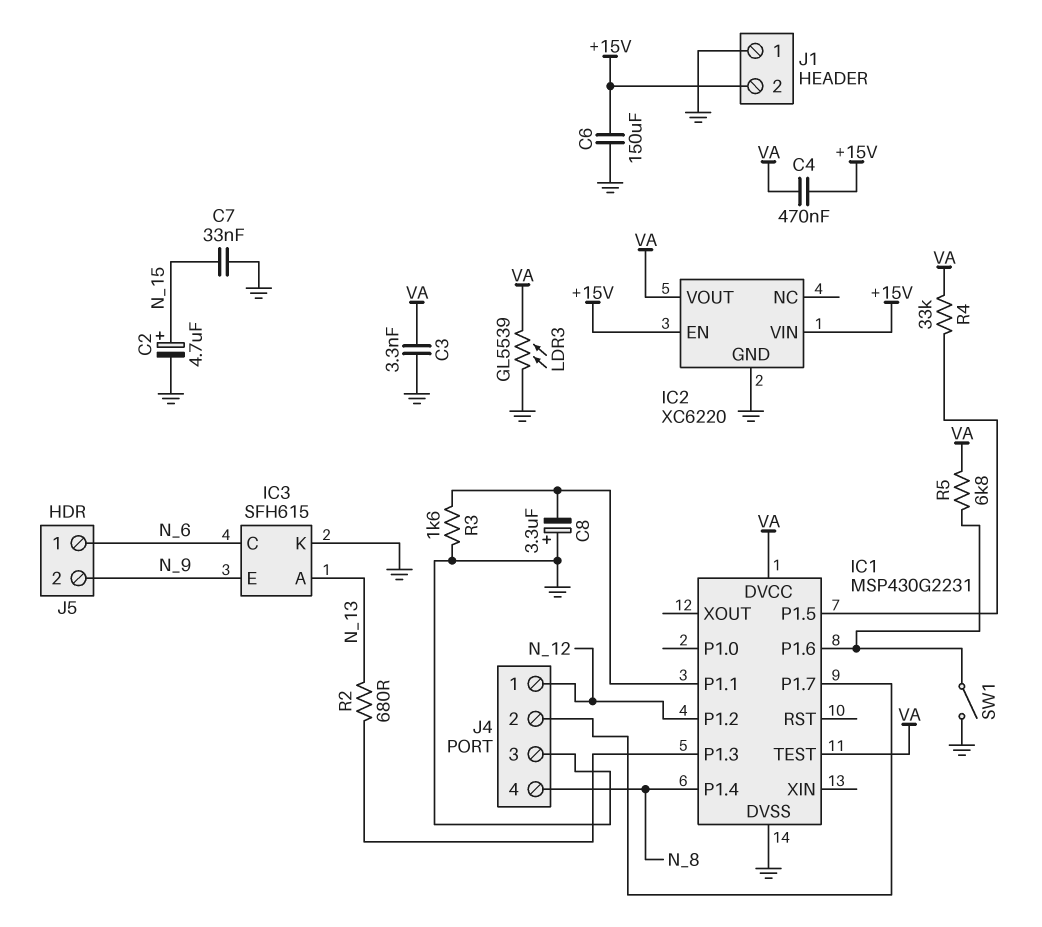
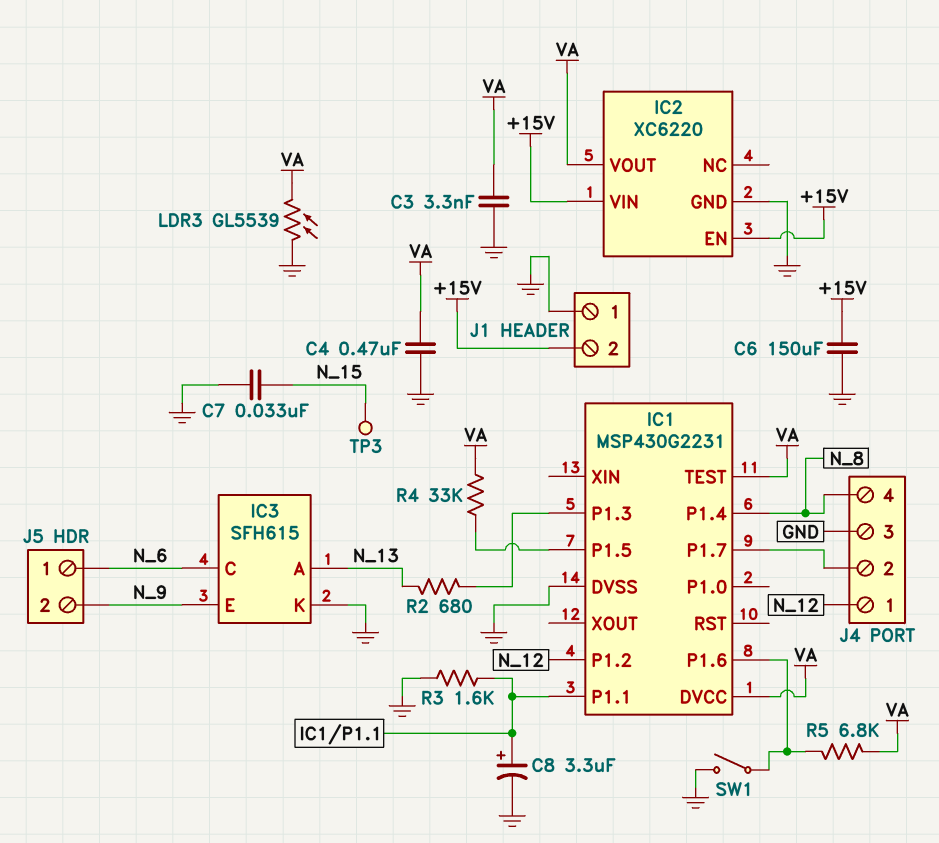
C2: 4.7uF (plus N_15, minus GND) -> none
C4: 470nF (+15V, VA) -> 470nF (GND, VA)
C8: 3.3uF (plus GND, minus IC1/P1.1) -> 3.3uF (plus IC1/P1.1, minus GND)
TP3: none -> test point (N_15)

